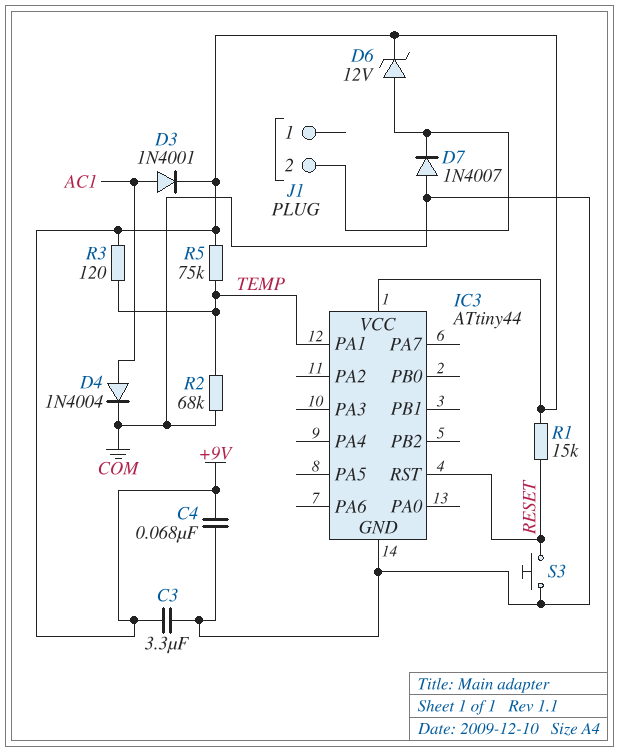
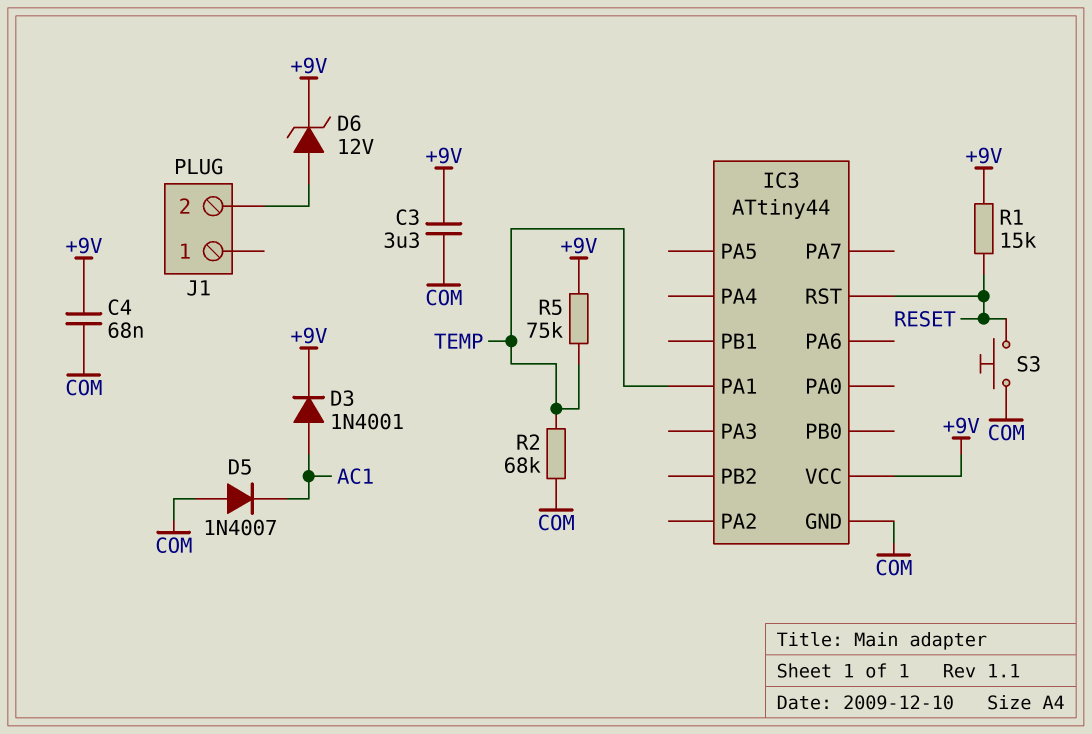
D4: diode 1N4004 (A AC1, K COM) -> none
D5: none -> diode 1N4007 (A COM, K AC1)
D7: diode 1N4007 (A COM, K J1/2) -> none
R3: 120 (+9V, TEMP) -> none

